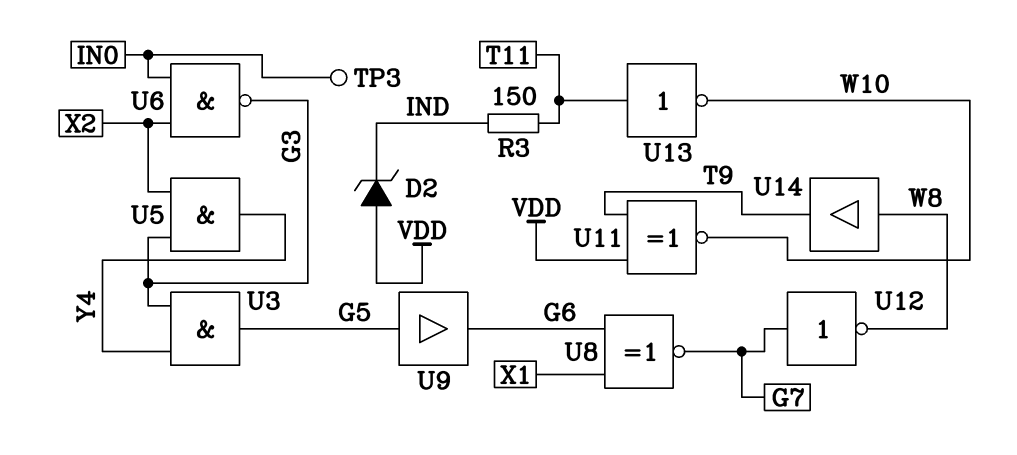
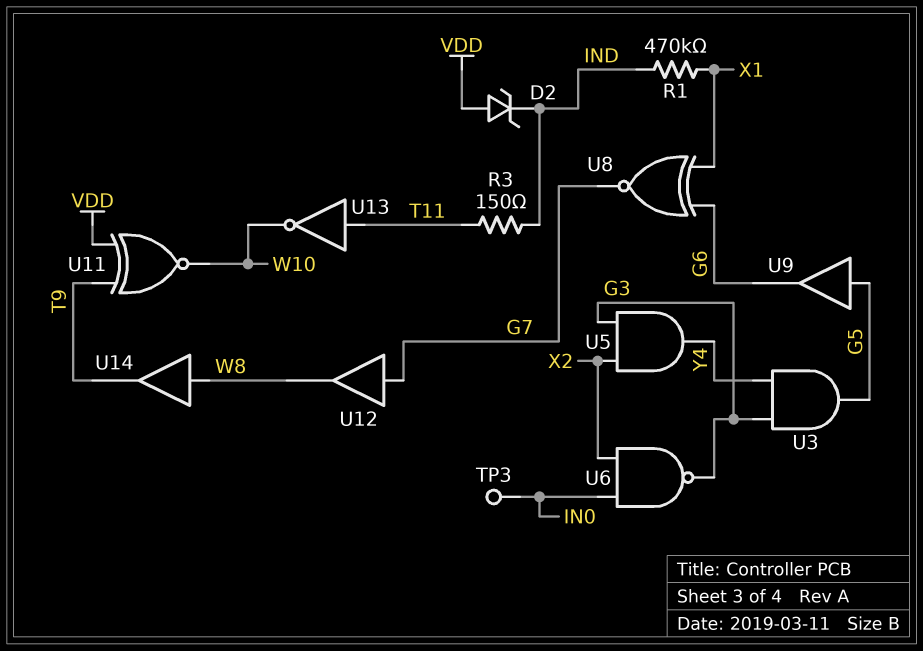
R1: none -> 470k (IND, X1)
U12: NOT (in G7, out W8) -> buffer (in G7, out W8)

